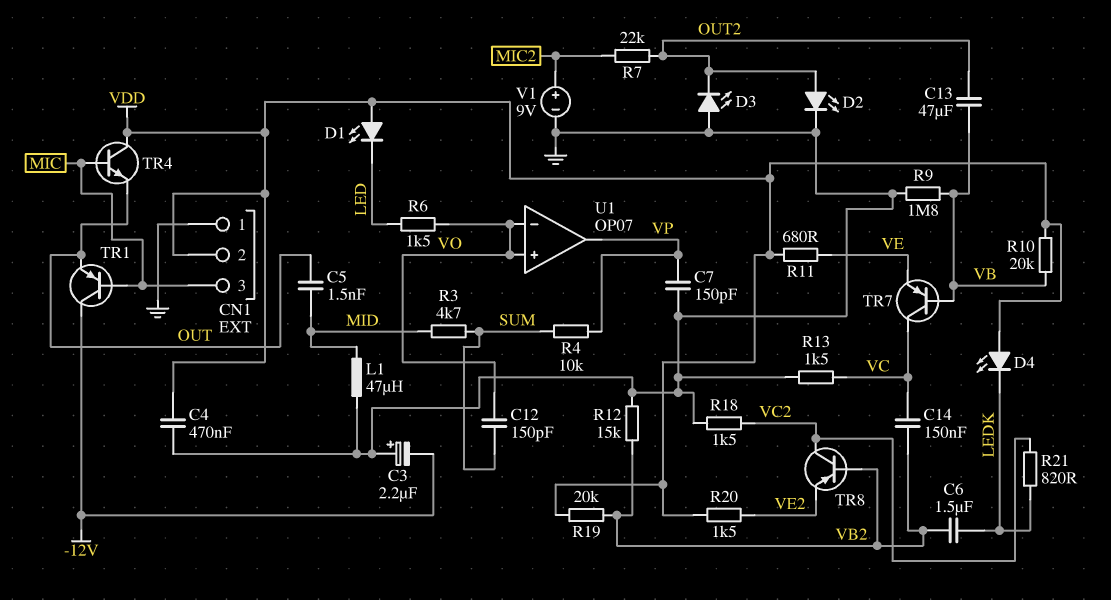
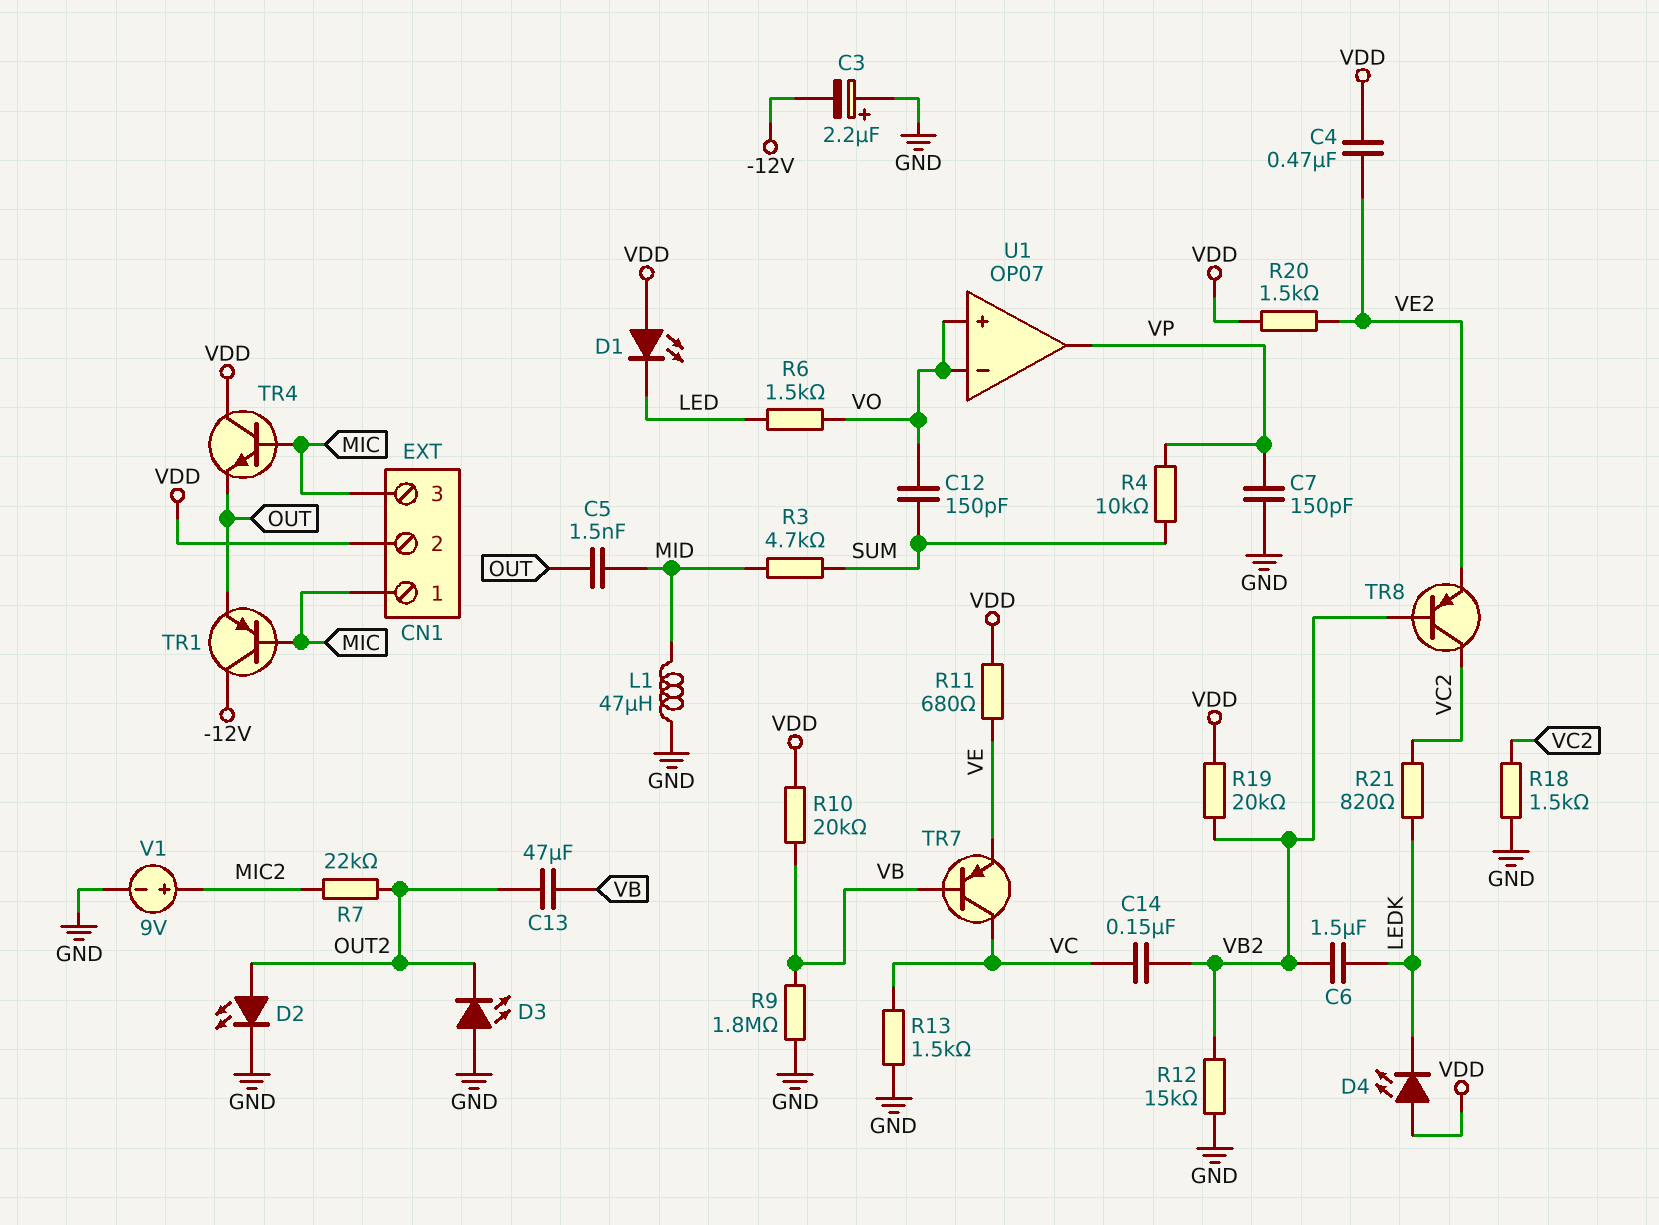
C4: 470nF (GND, VDD) -> 470nF (VDD, VE2)
CN1 pin 1: GND -> MIC

